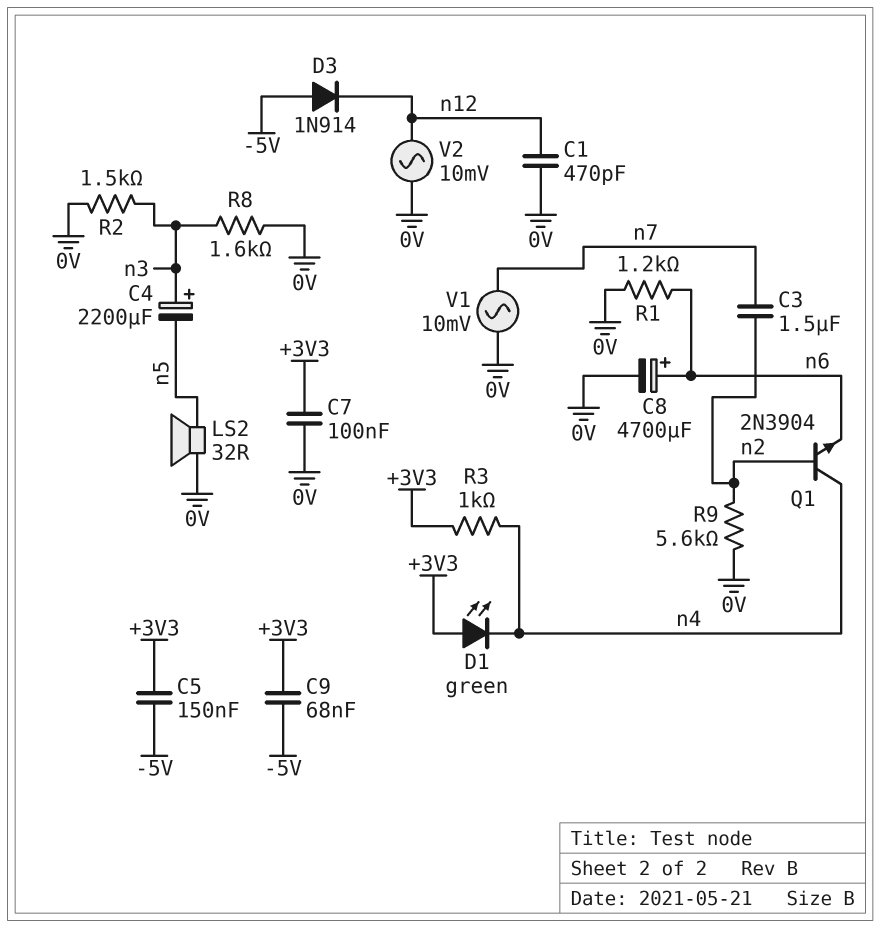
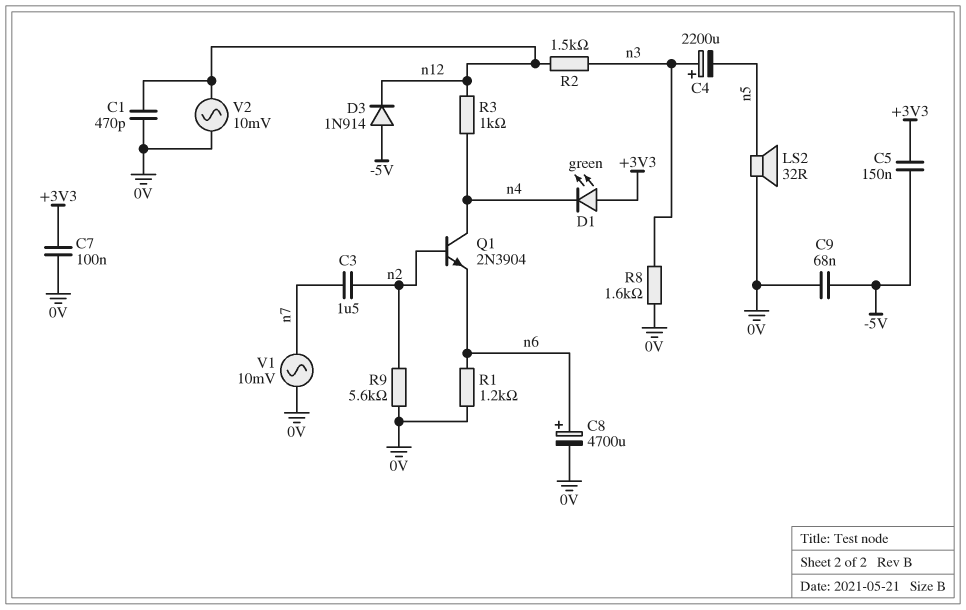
C9: 68nF (+3V3, -5V) -> 68nF (-5V, 0V)
R2: 1.5k (0V, n3) -> 1.5k (n3, n12)
R3: 1k (+3V3, n4) -> 1k (n4, n12)

